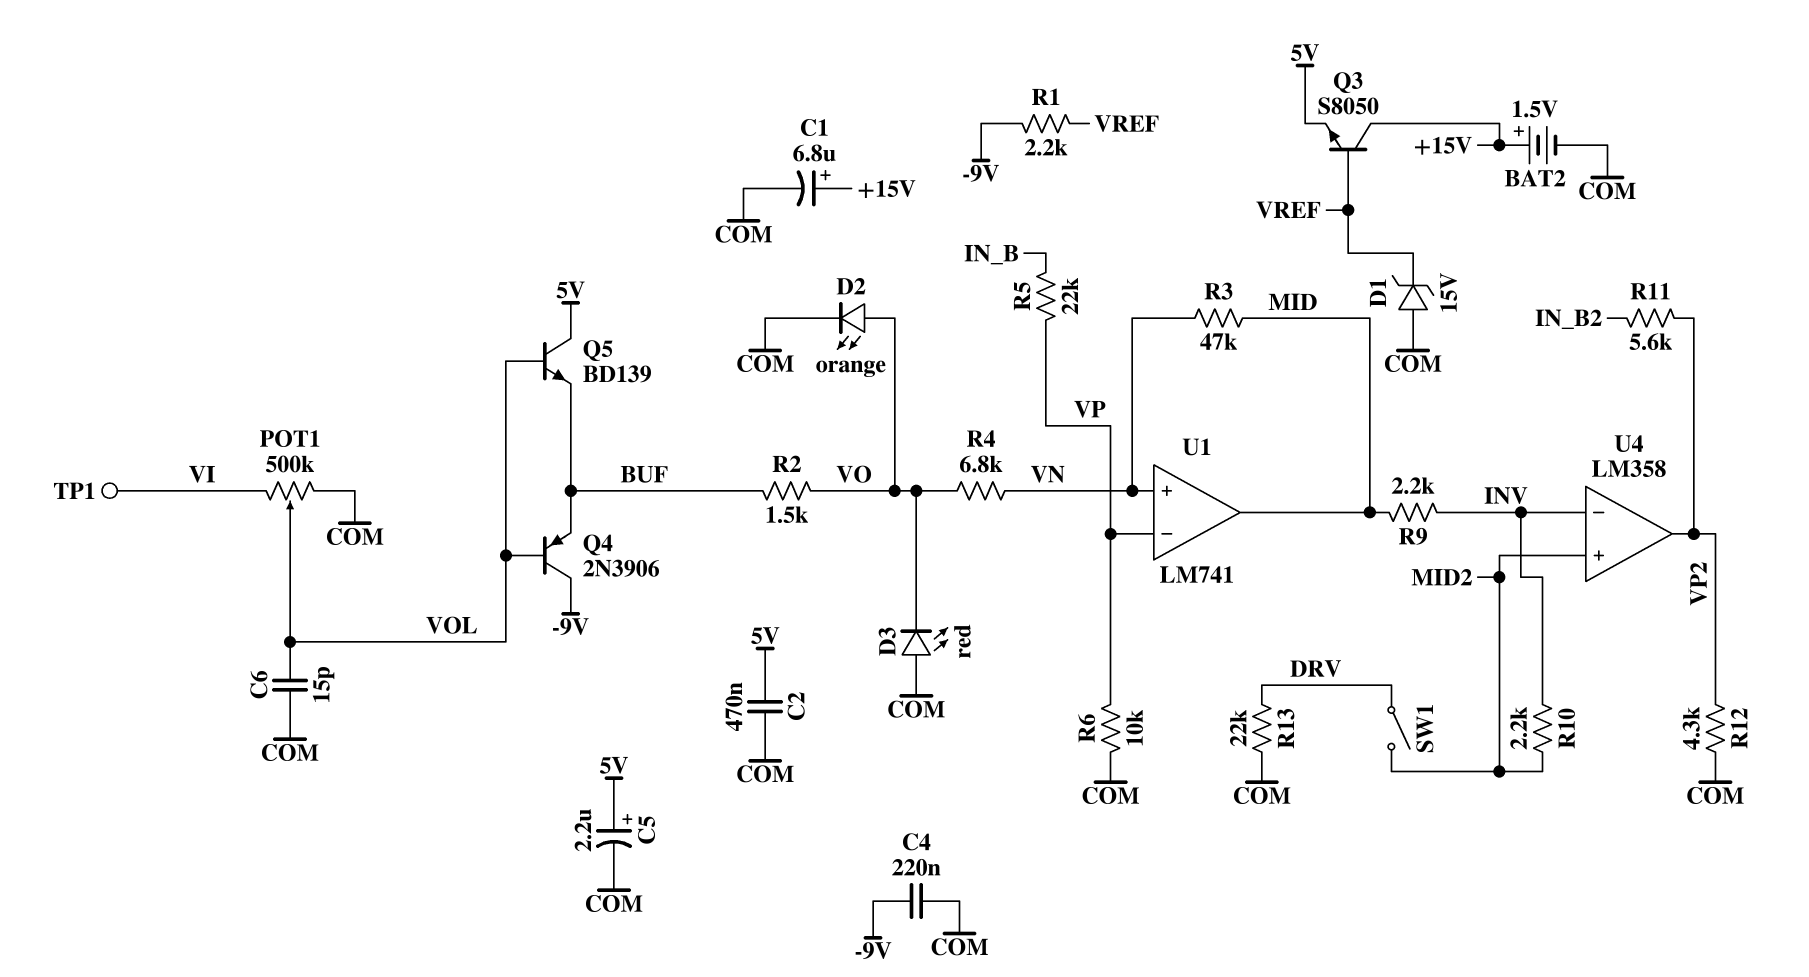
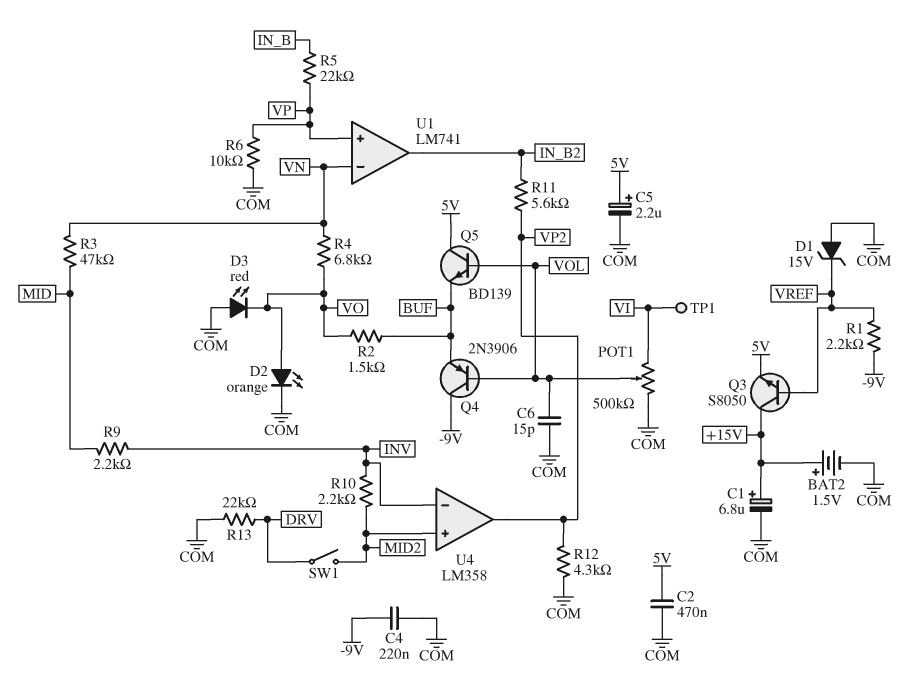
U1 pin in+: VN -> VP
U1 pin in-: VP -> VN
U1 pin out: MID -> IN_B2

